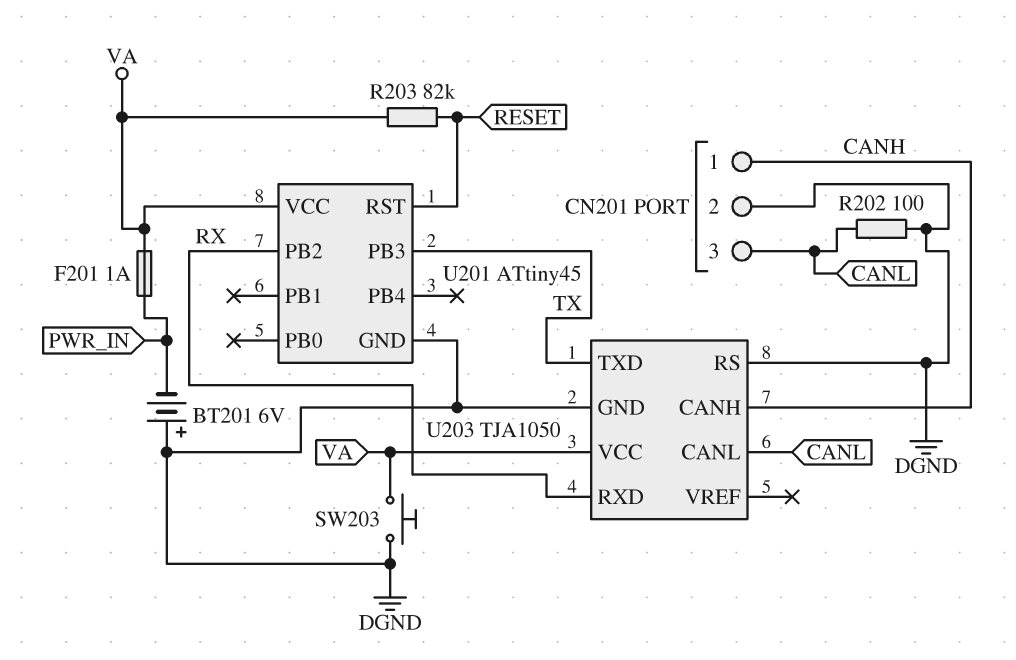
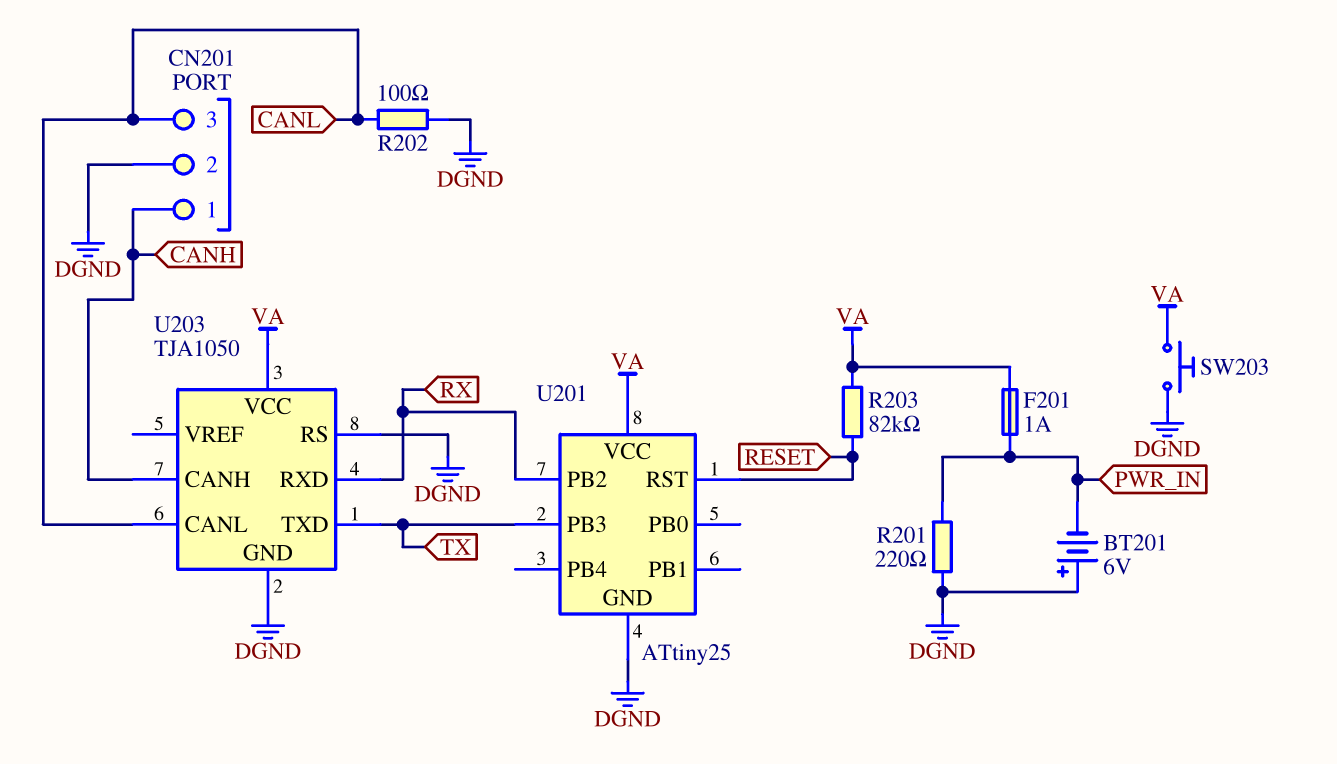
R201: none -> 220 (DGND, PWR_IN)
U201: ATtiny45 -> ATtiny25

